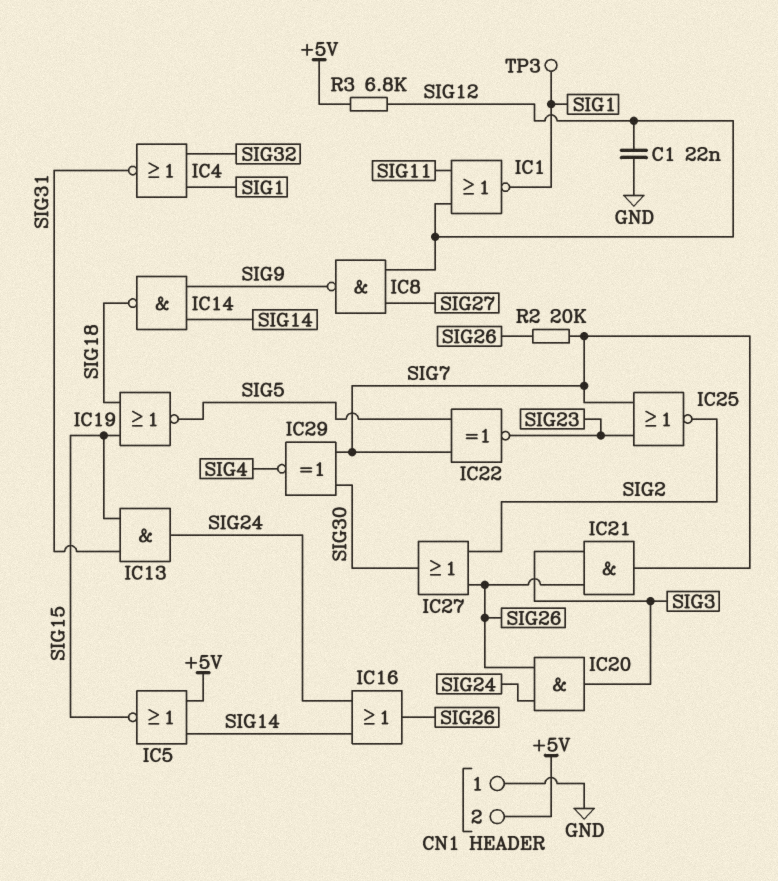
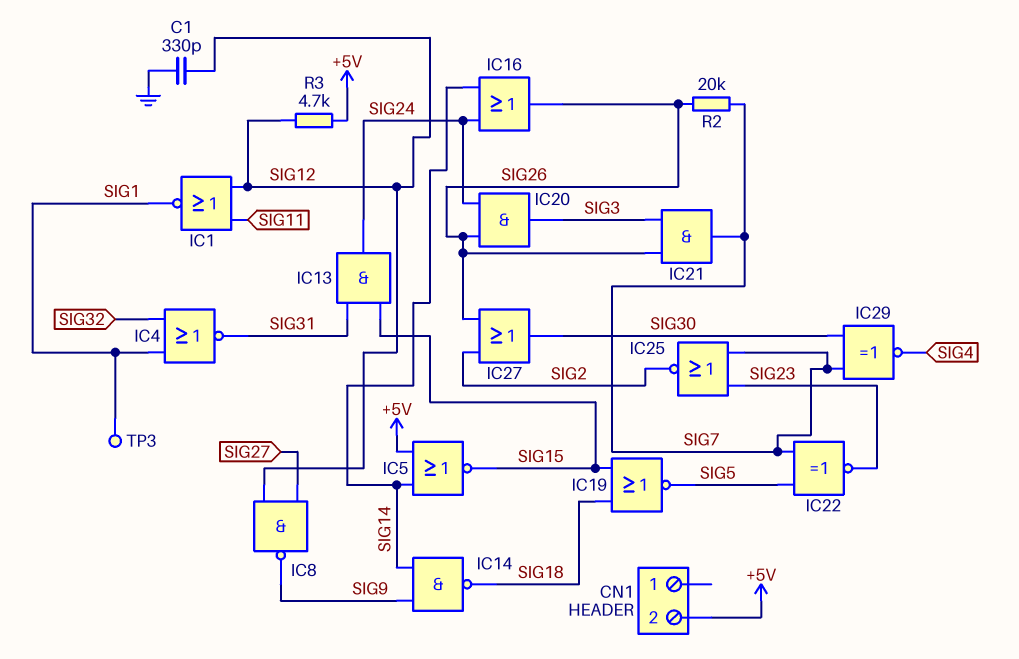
C1: 22nF (GND, SIG12) -> 330pF (GND, SIG12)
CN1 pin 1: GND -> none
R3: 6.8k (+5V, SIG12) -> 4.7k (+5V, SIG12)

